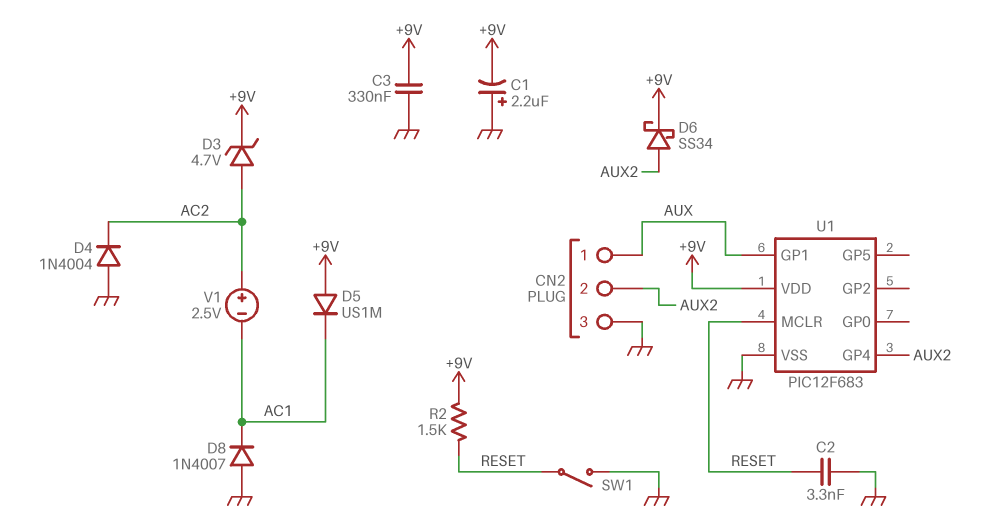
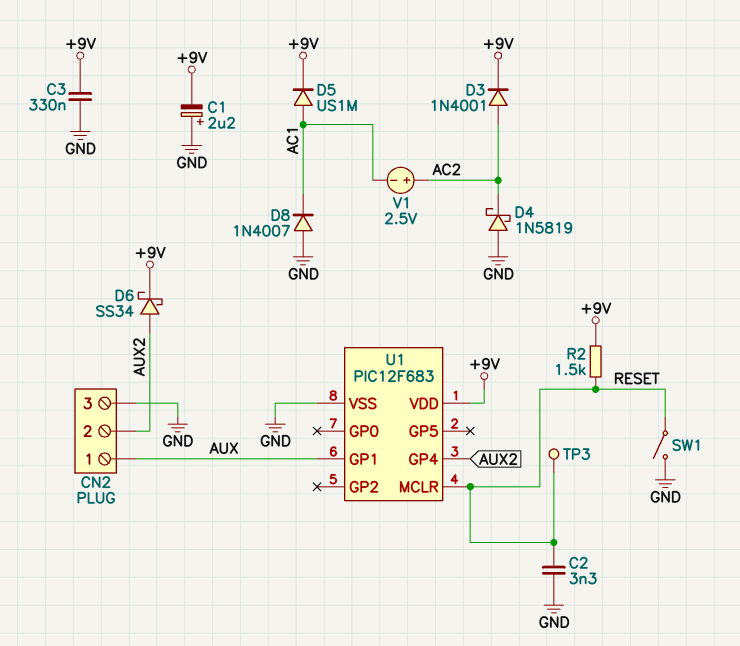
D3: zener 4.7V (A AC2, K +9V) -> diode 1N4001 (A AC2, K +9V)
D4: diode 1N4004 (A GND, K AC2) -> schottky 1N5819 (A GND, K AC2)
D5: diode US1M (A +9V, K AC1) -> diode US1M (A AC1, K +9V)
TP3: none -> test point (RESET)

